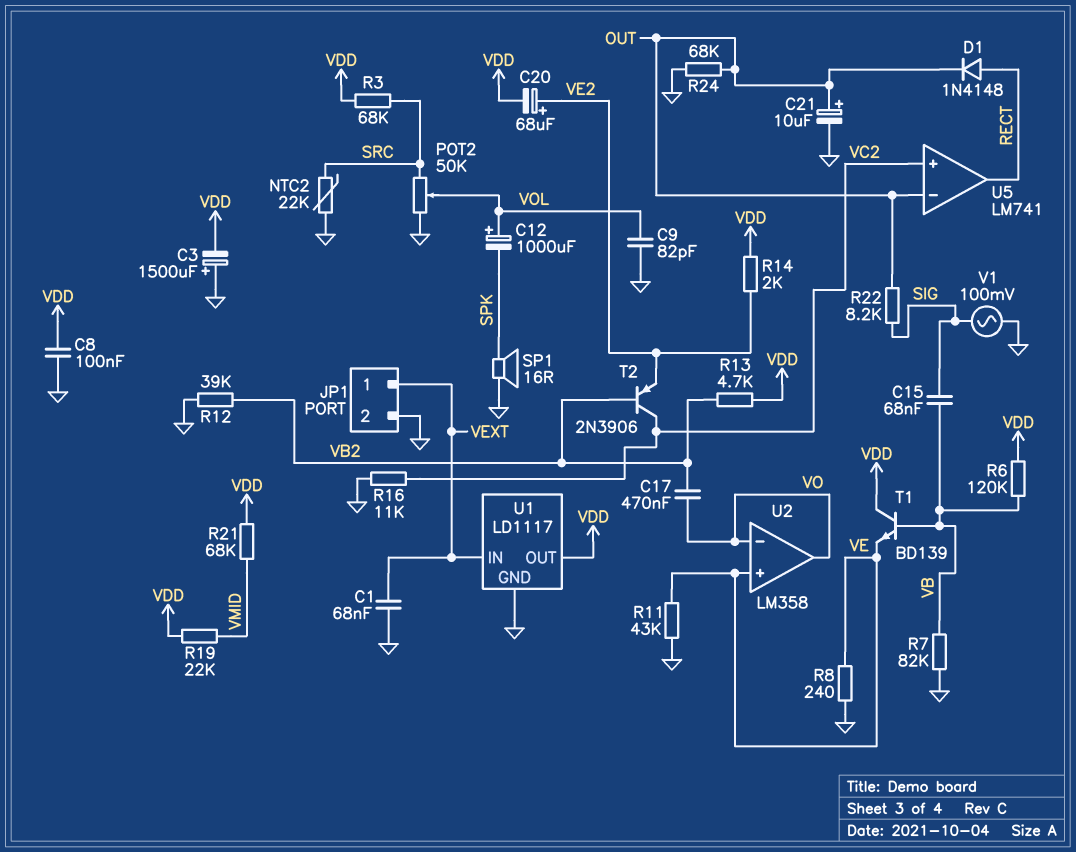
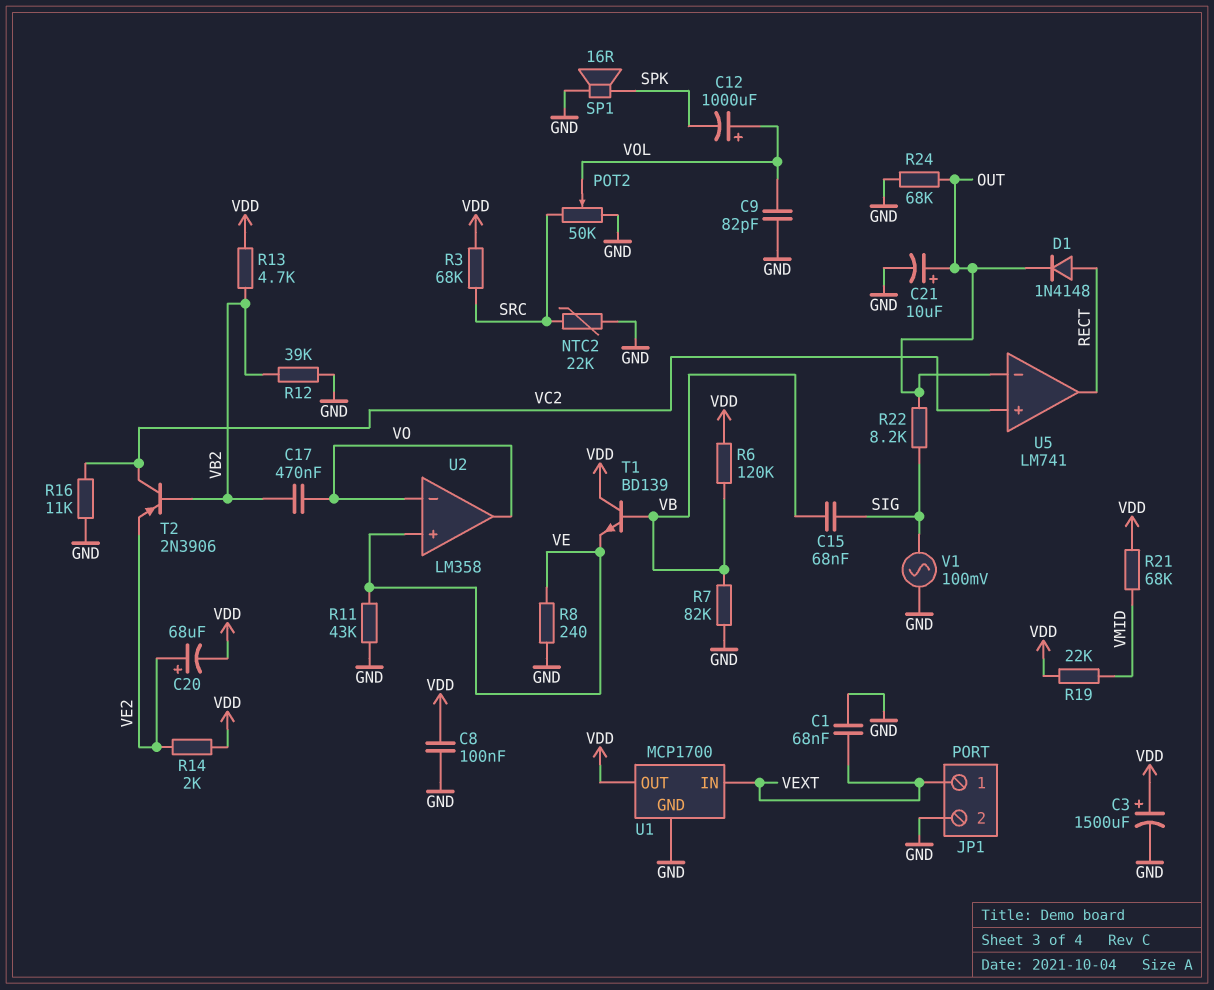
C3: 1500uF (plus GND, minus VDD) -> 1500uF (plus VDD, minus GND)
U1: LD1117 -> MCP1700

